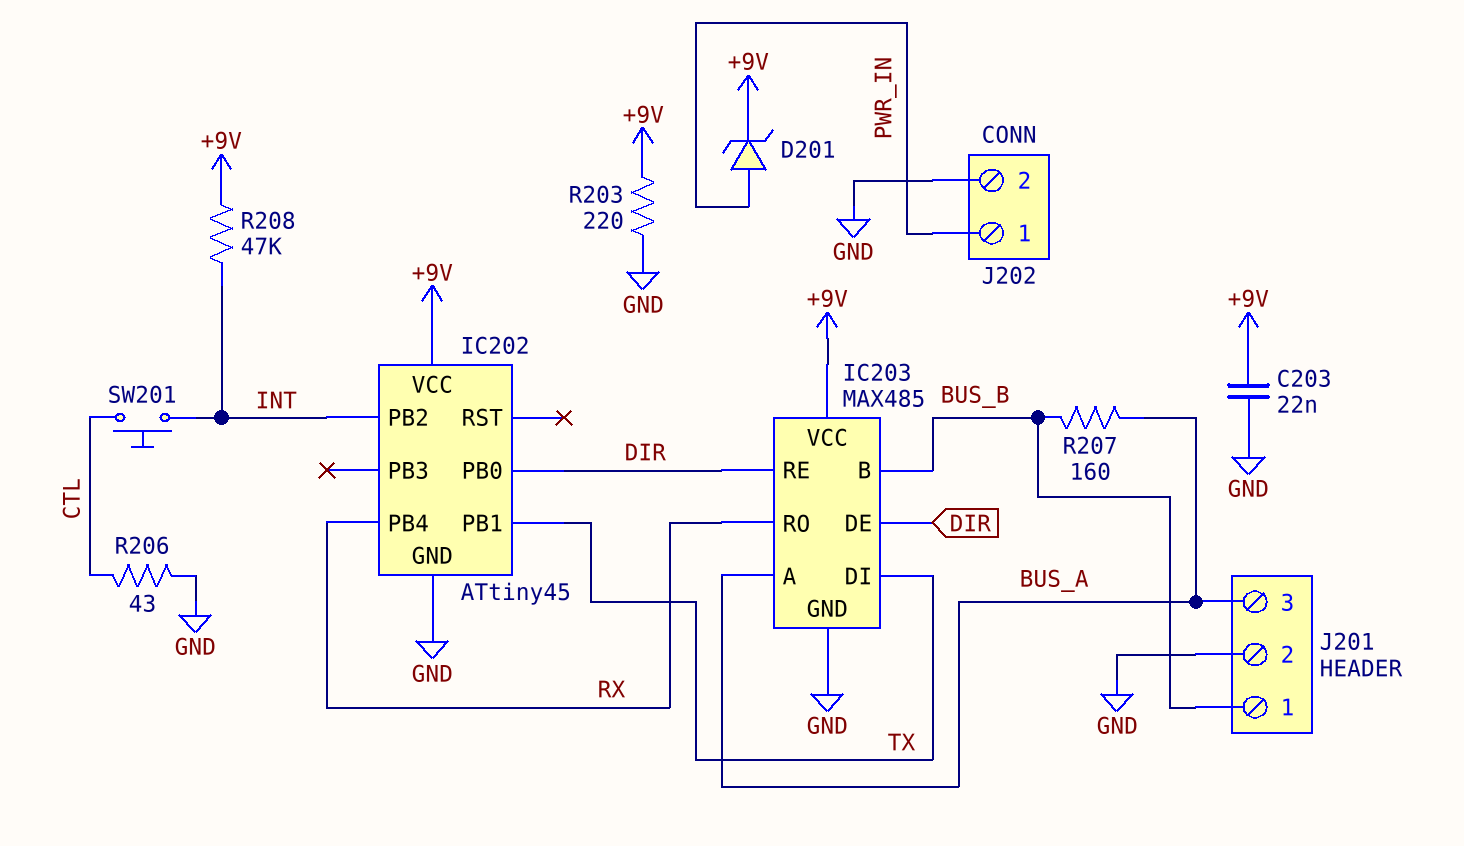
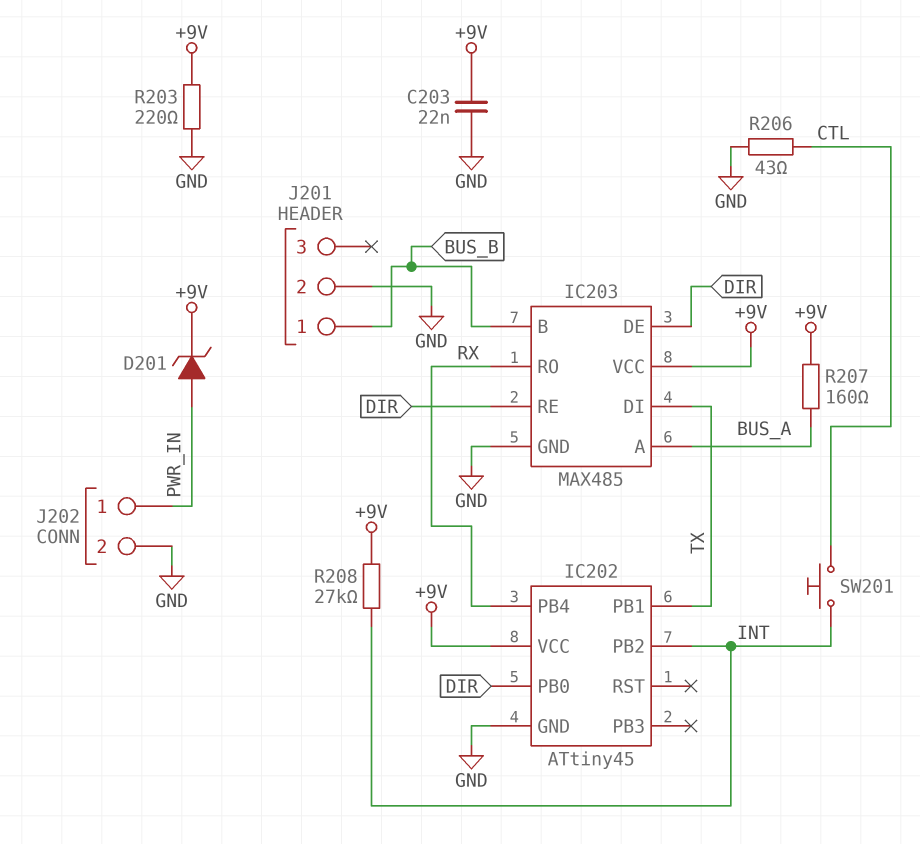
J201 pin 3: BUS_A -> none
R207: 160 (BUS_A, BUS_B) -> 160 (+9V, BUS_A)
R208: 47k (+9V, INT) -> 27k (+9V, INT)

